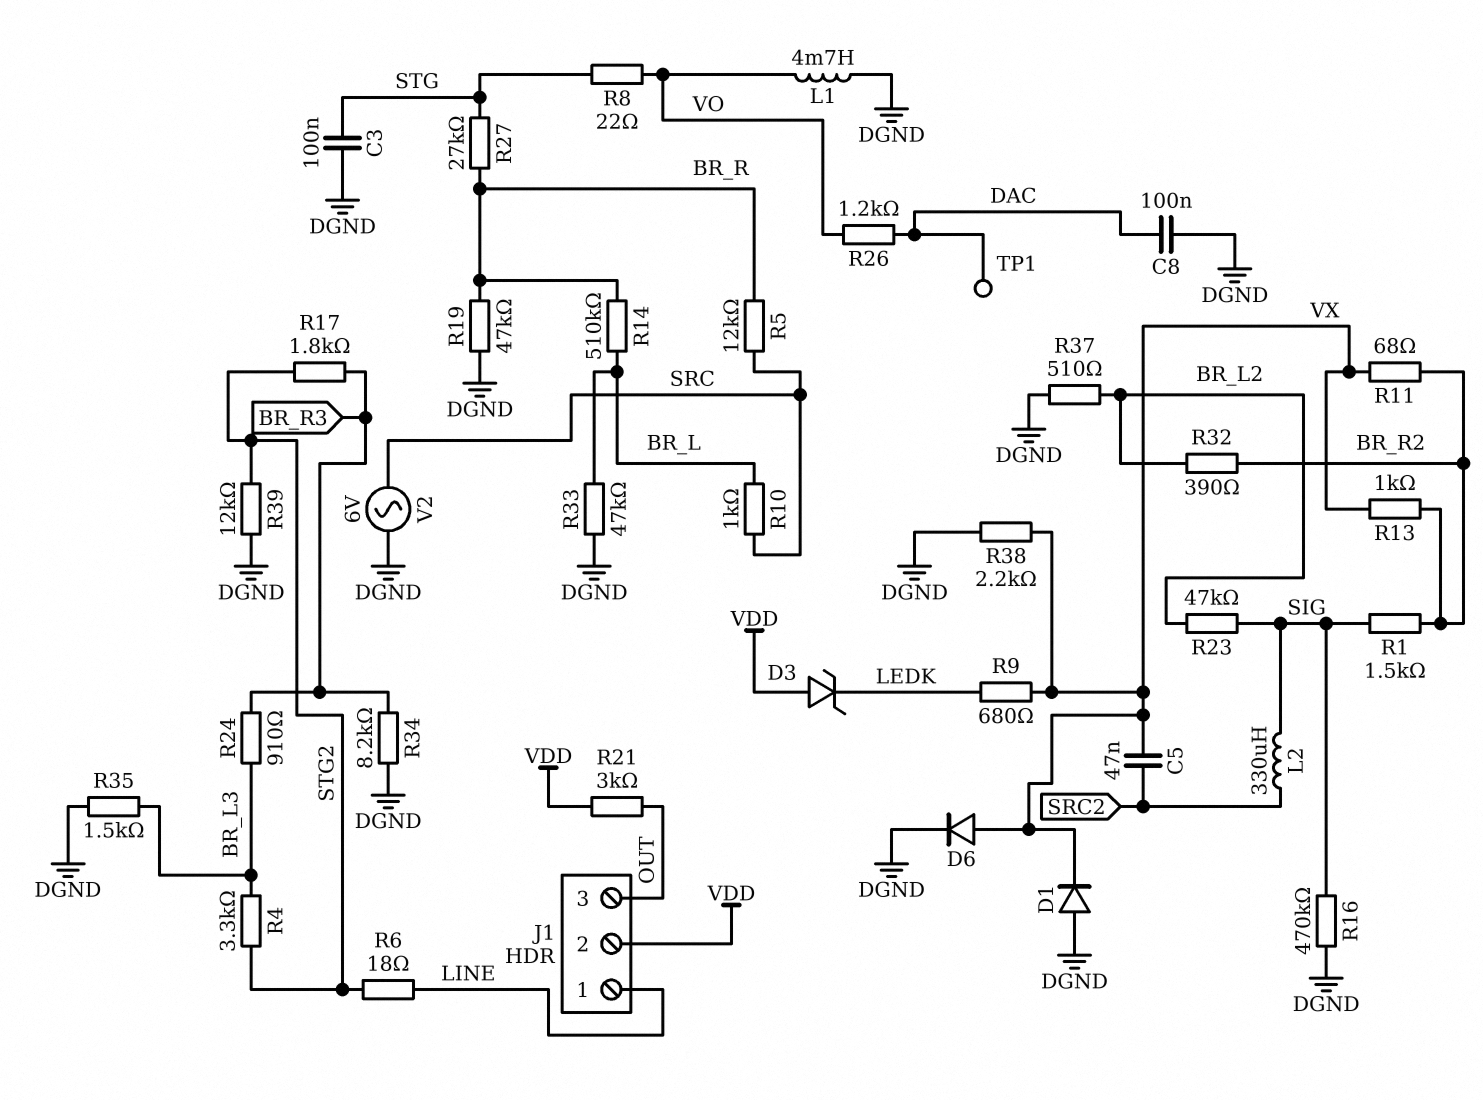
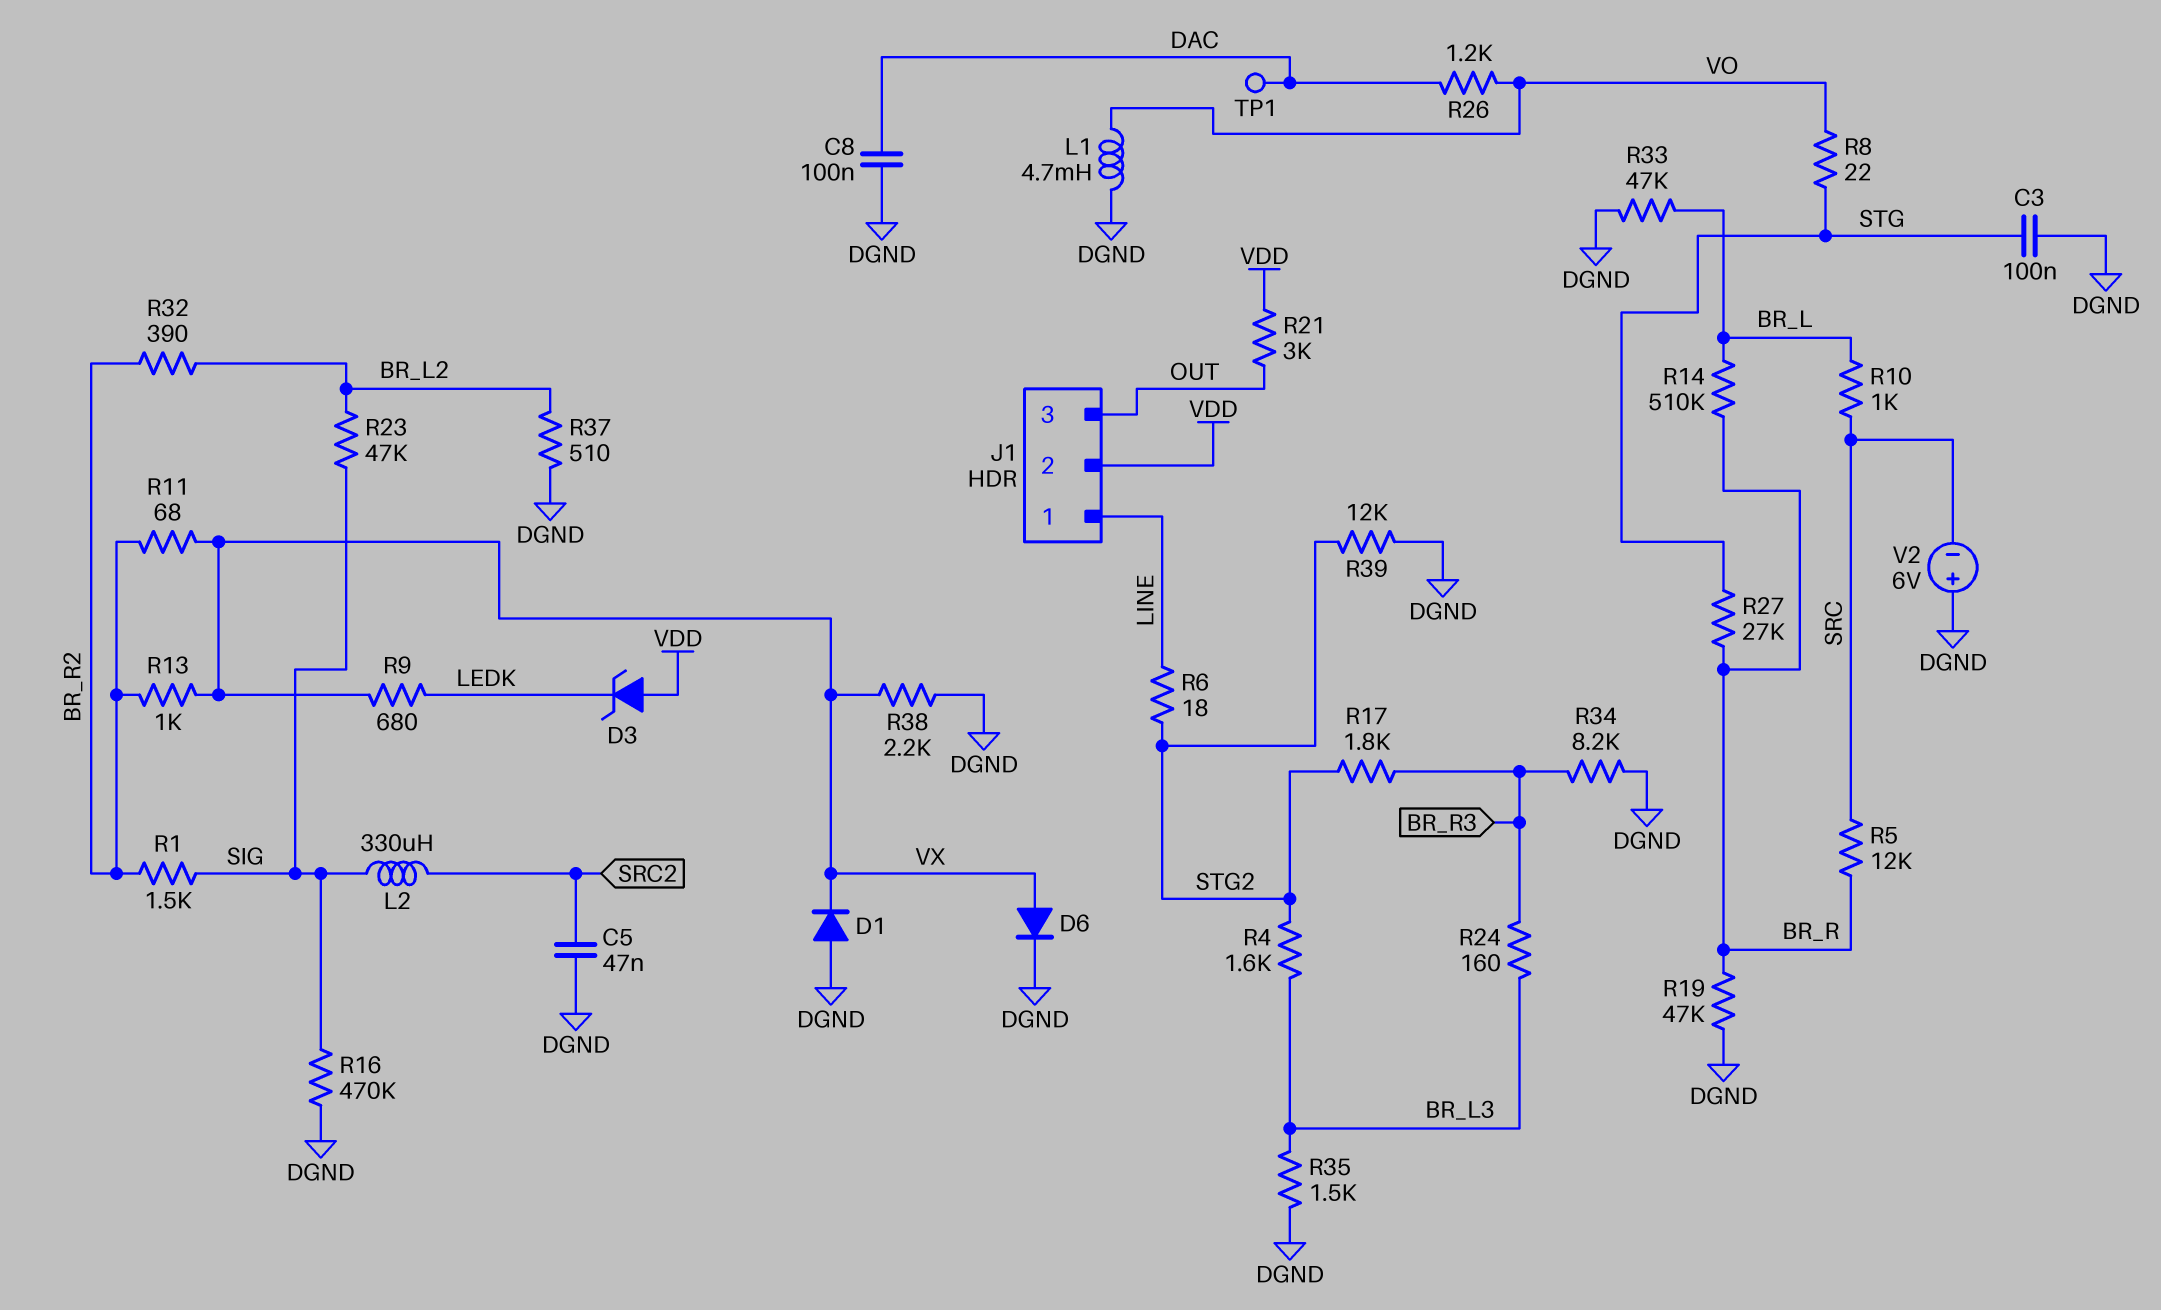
C5: 47nF (SRC2, VX) -> 47nF (DGND, SRC2)
R4: 3.3k (BR_L3, STG2) -> 1.6k (BR_L3, STG2)
R24: 910 (BR_L3, BR_R3) -> 160 (BR_L3, BR_R3)
V2: AC 6V (DGND, SRC) -> 6V (plus DGND, minus SRC)

